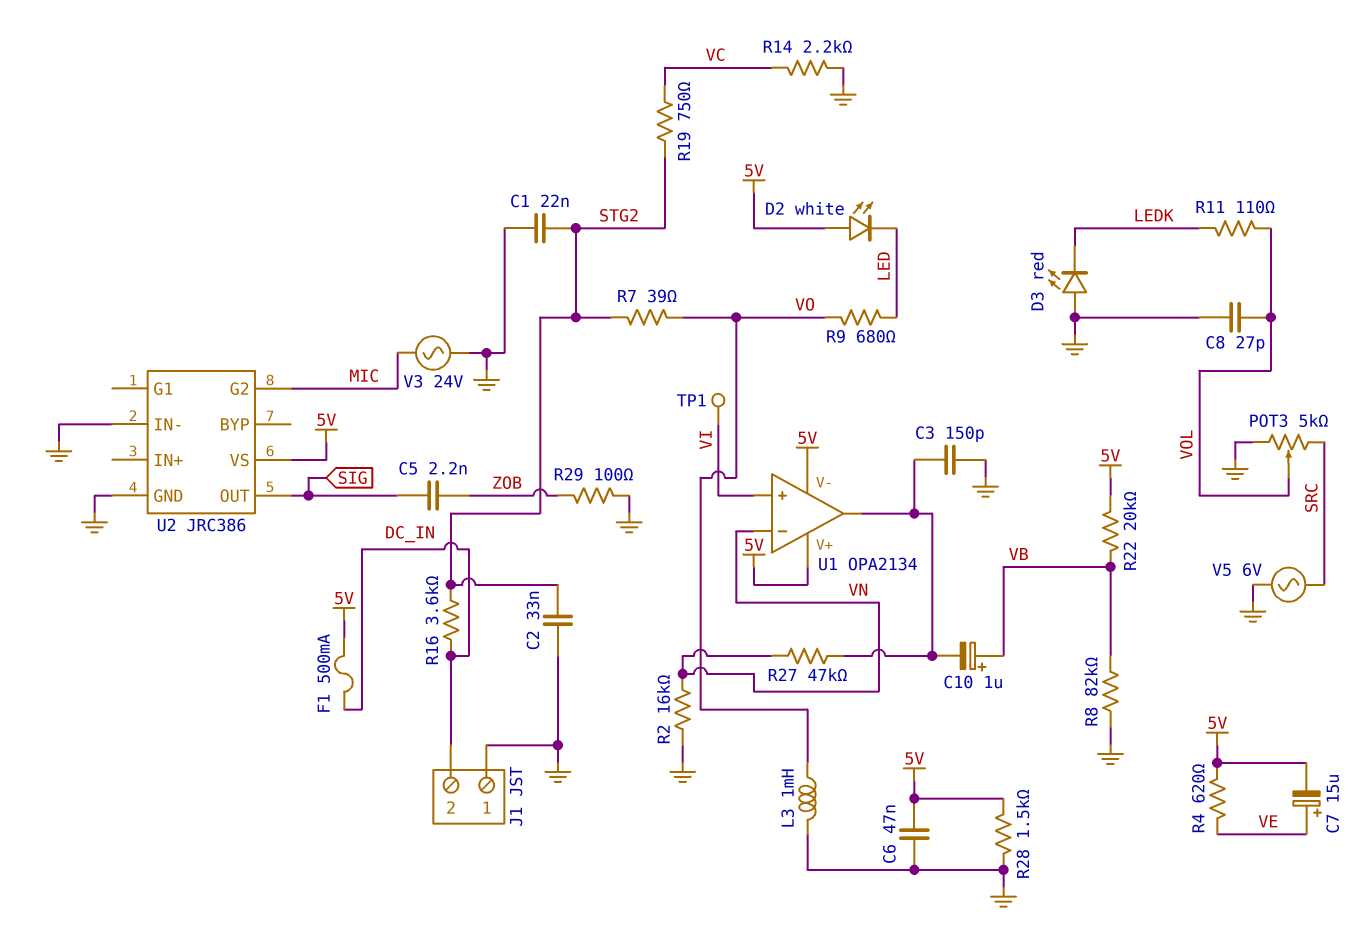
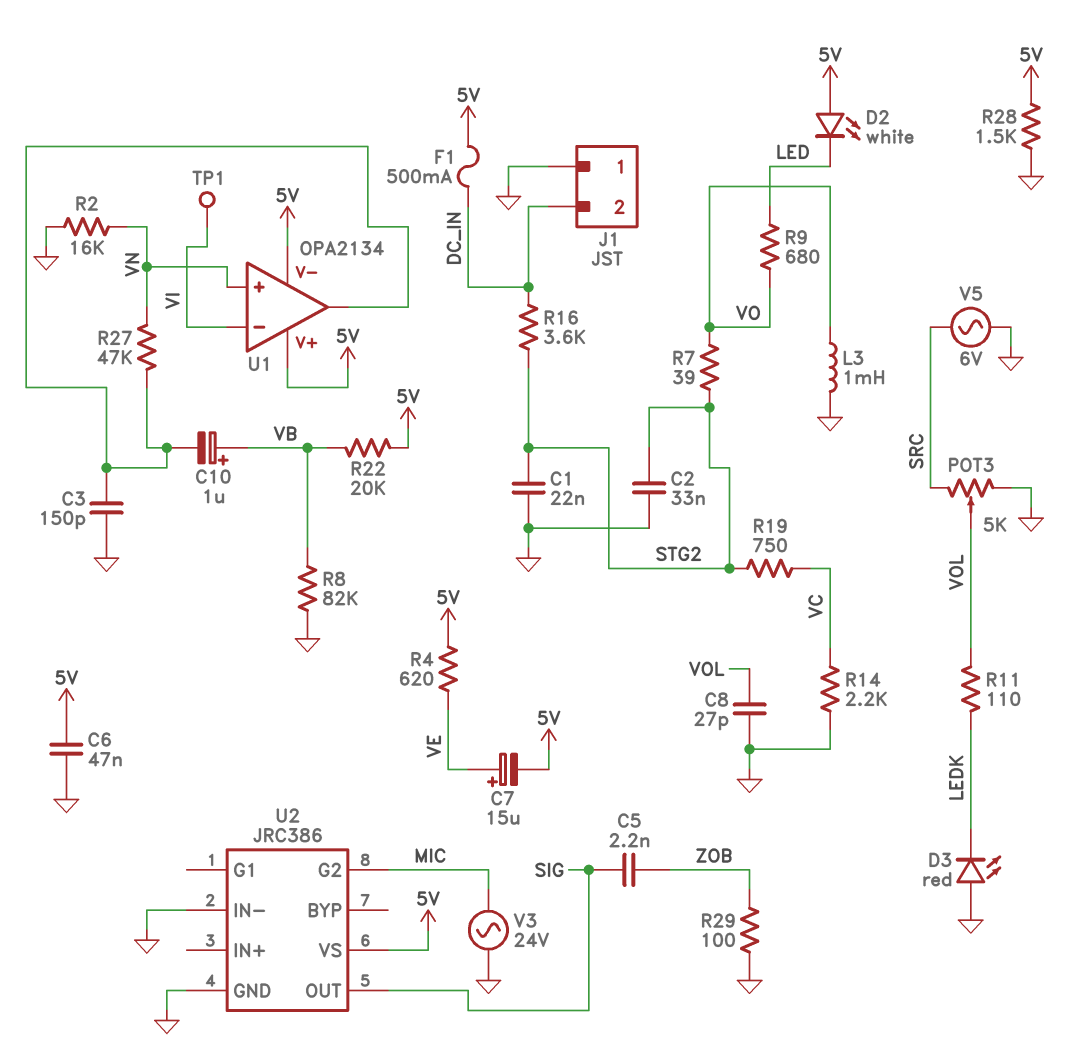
U1 pin in+: VI -> VN
U1 pin in-: VN -> VI

